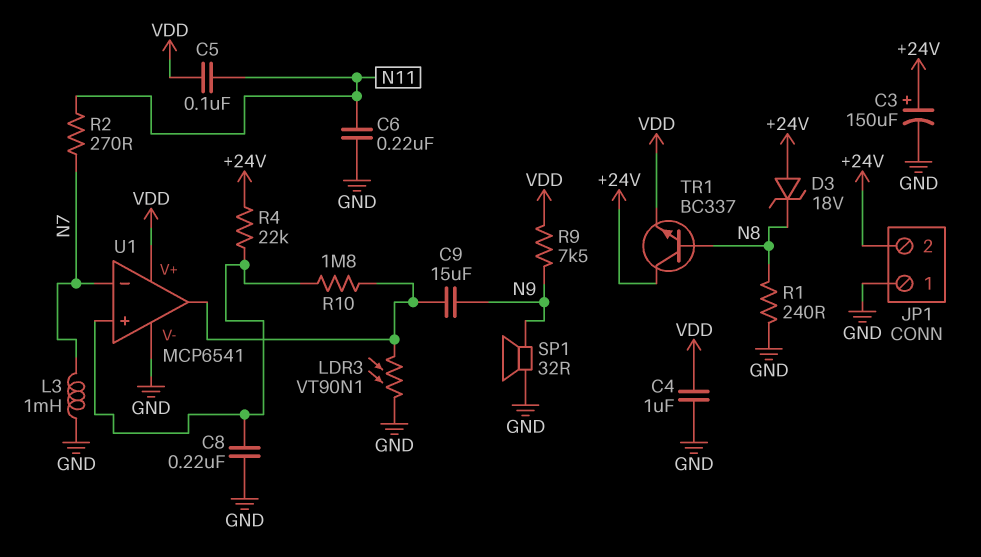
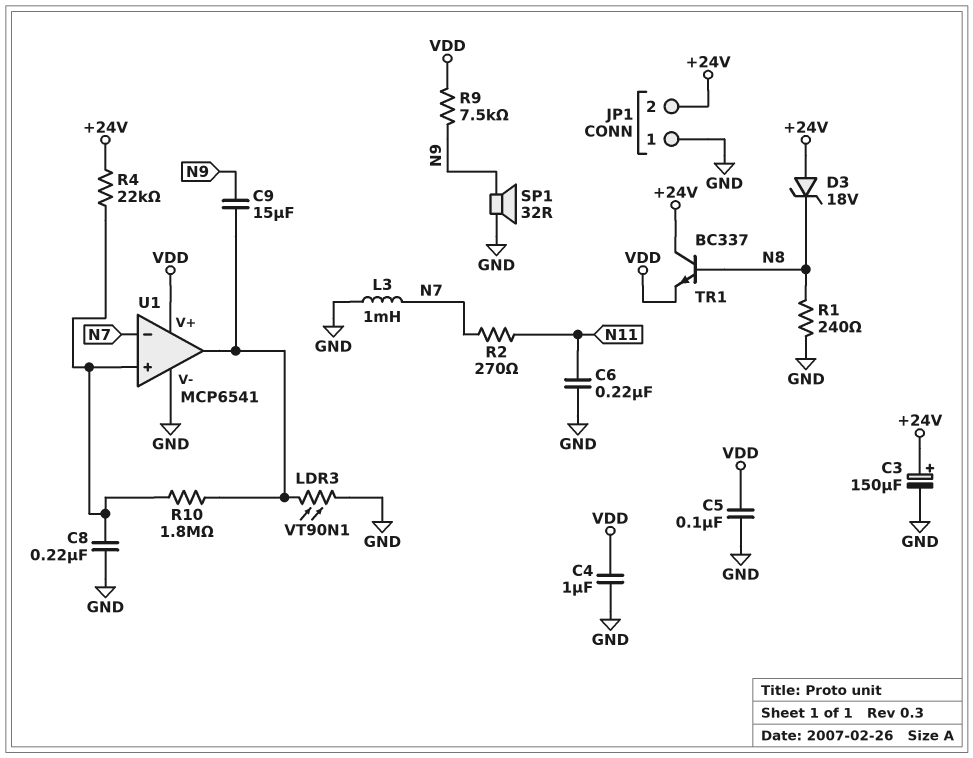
C5: 100nF (N11, VDD) -> 100nF (GND, VDD)

